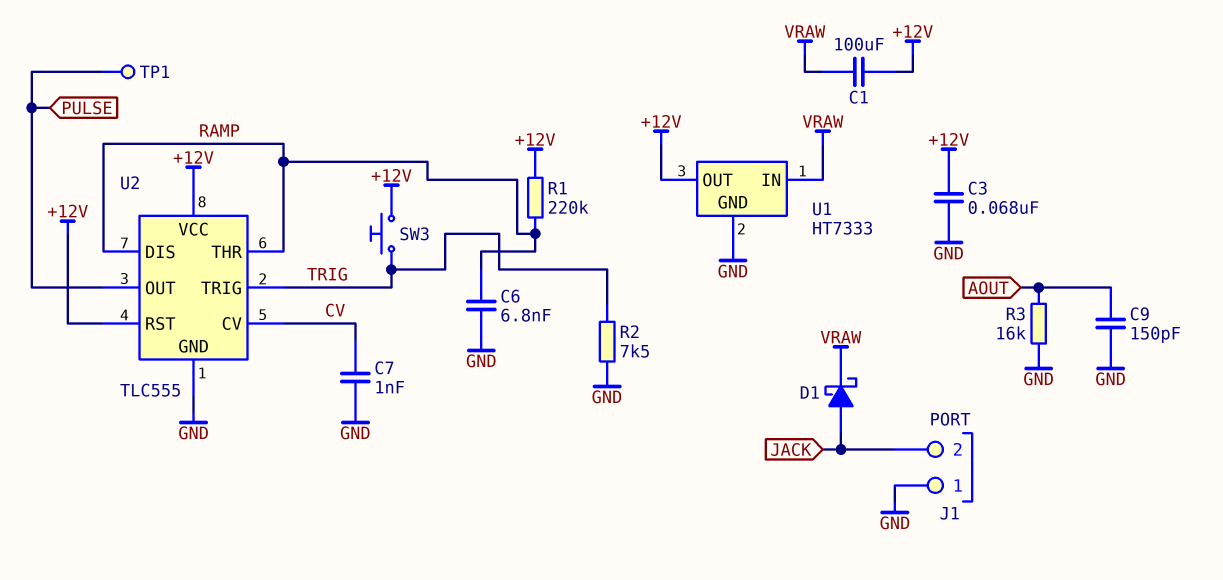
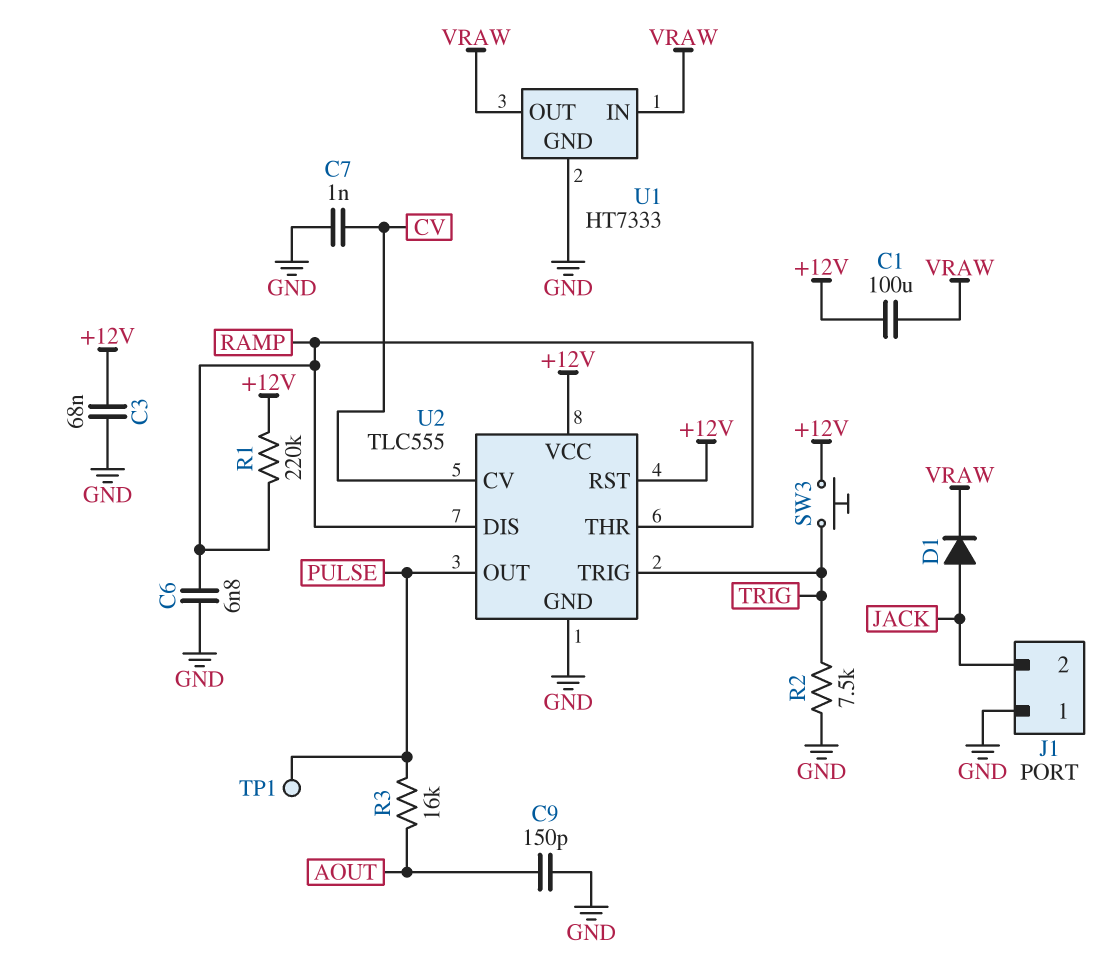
D1: schottky (A JACK, K VRAW) -> diode (A JACK, K VRAW)
R3: 16k (AOUT, GND) -> 16k (AOUT, PULSE)
U1 pin OUT: +12V -> VRAW

